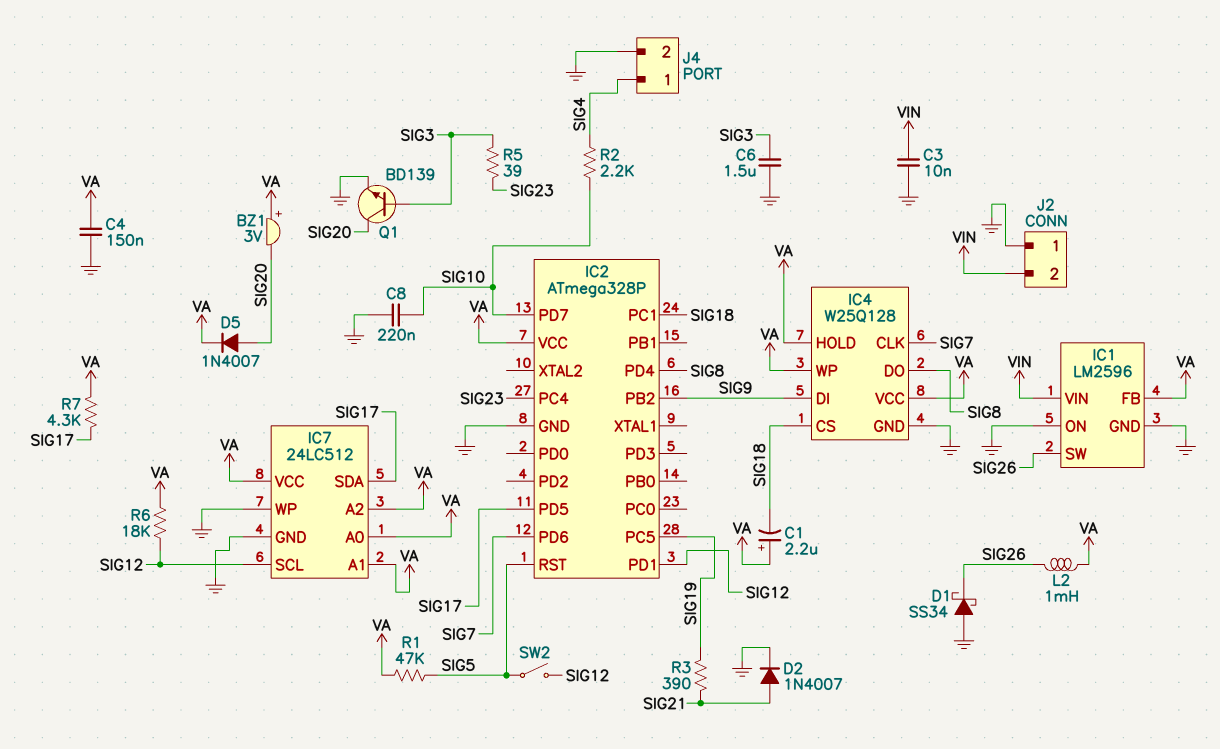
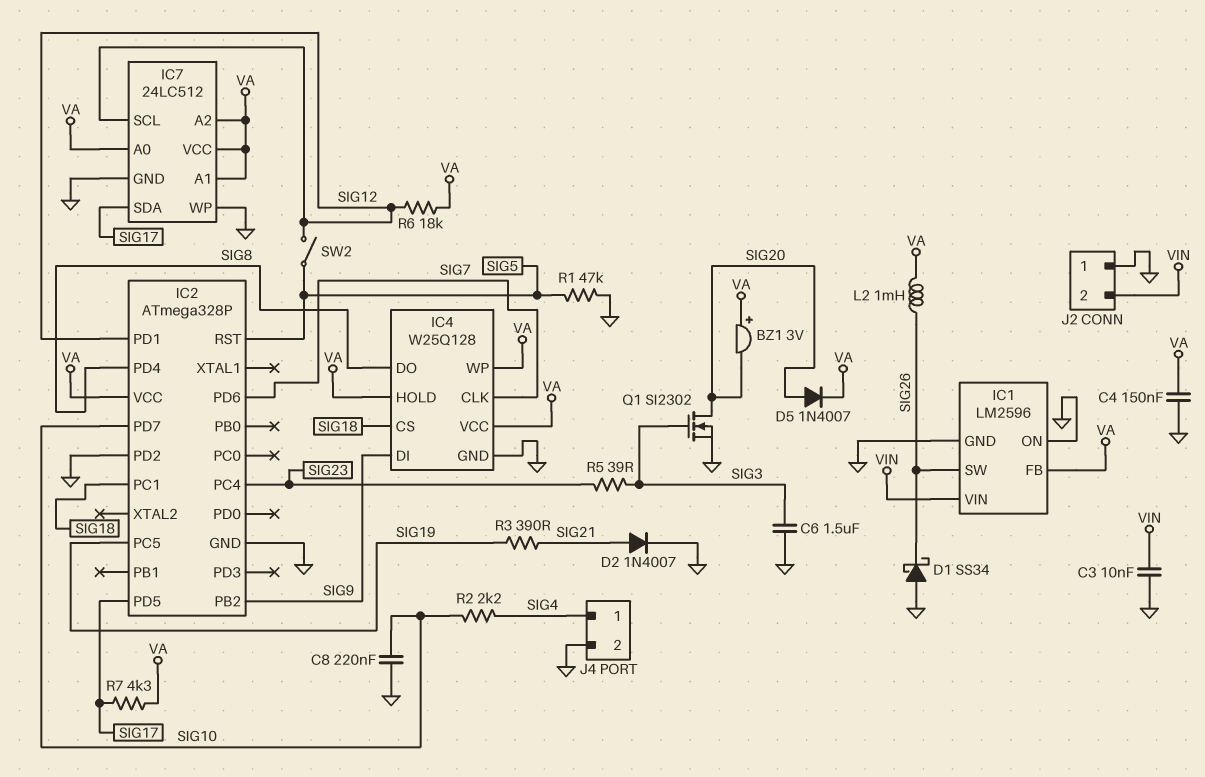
C1: 2.2uF (plus VA, minus SIG18) -> none
IC2 pin PD2: none -> GND
Q1: NPN BD139 (B SIG3, C SIG20, E GND) -> NMOS SI2302 (G SIG3, D SIG20, S GND)
R1: 47k (SIG5, VA) -> 47k (GND, SIG5)

